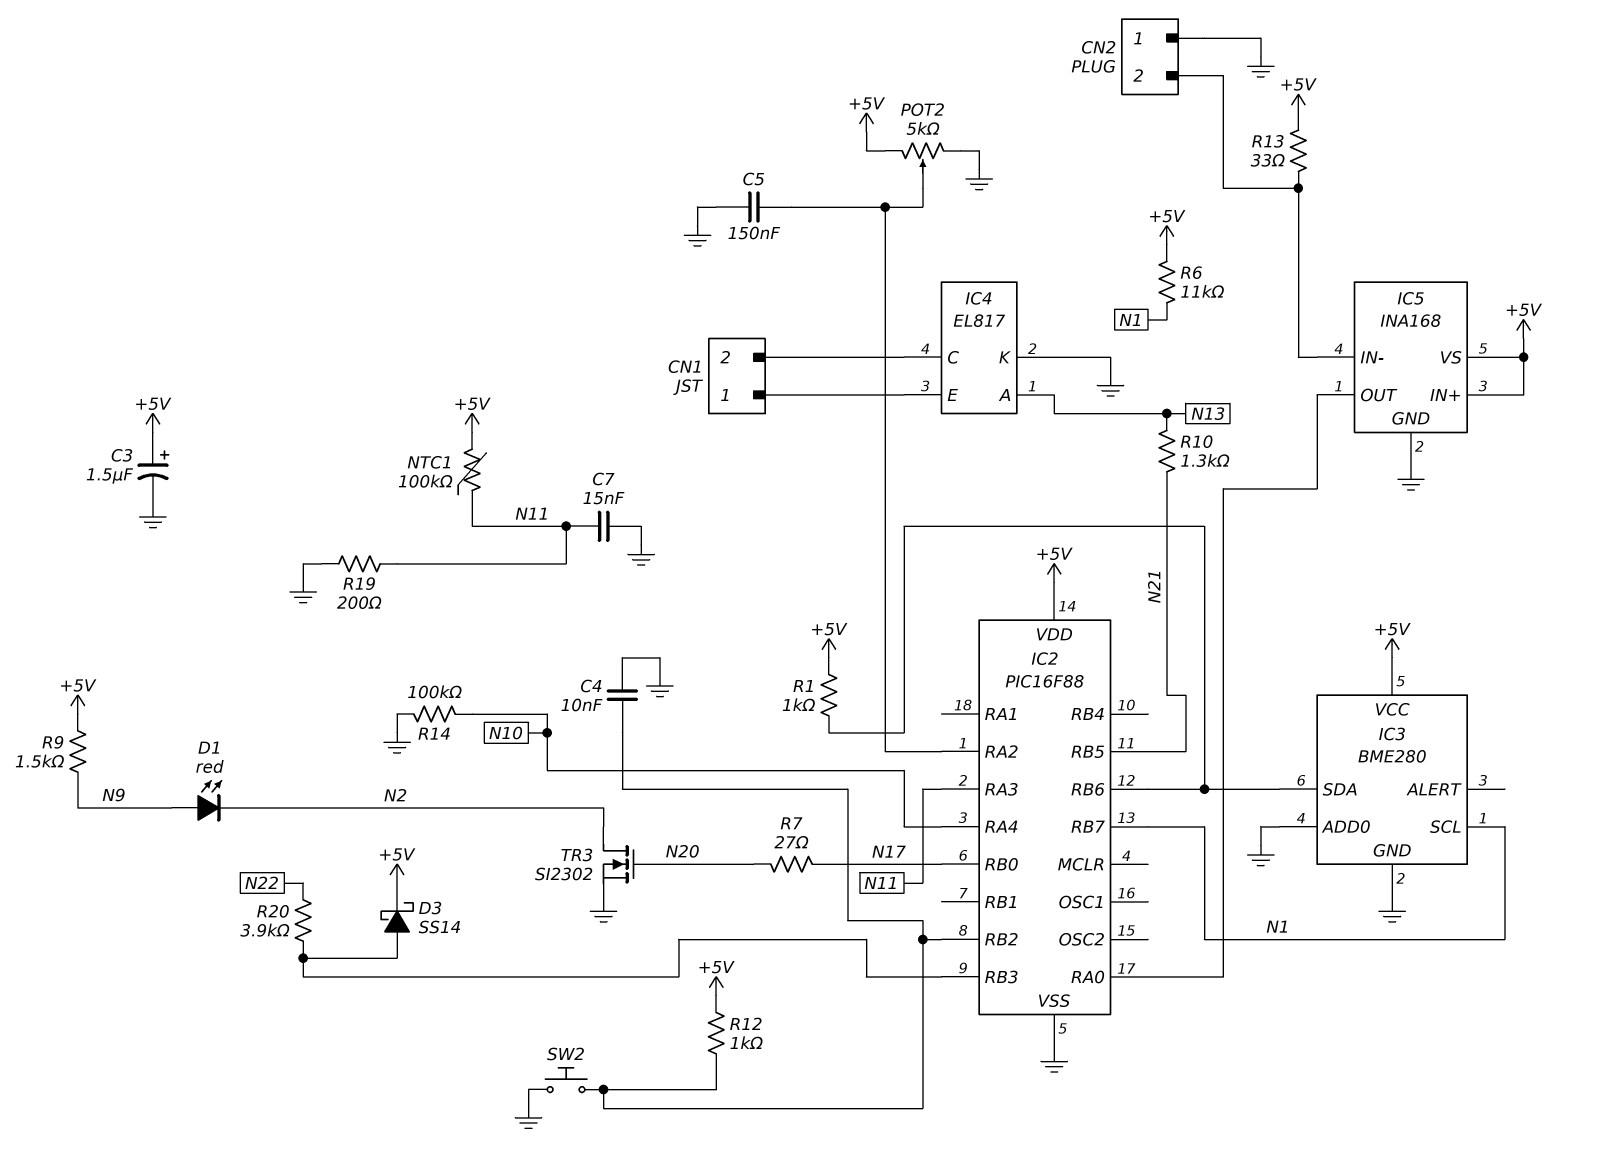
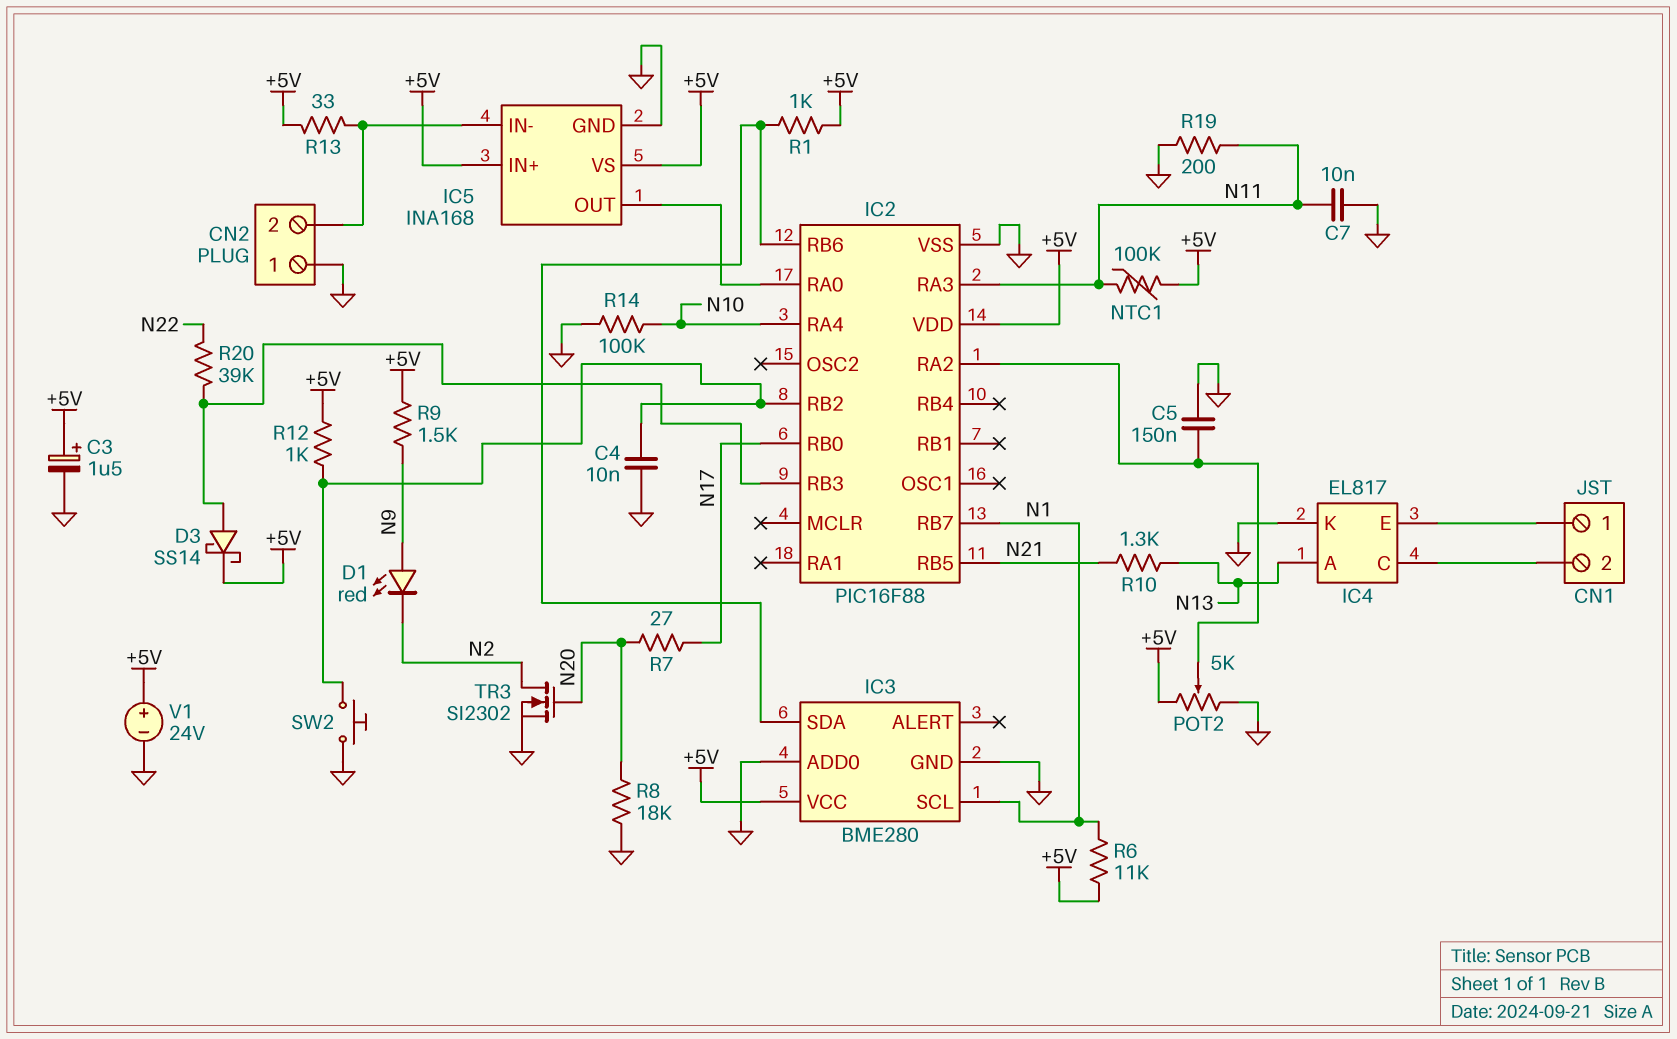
C7: 15nF (GND, N11) -> 10nF (GND, N11)
R8: none -> 18k (GND, N20)
R20: 3.9k (IC2/RB3, N22) -> 39k (IC2/RB3, N22)
V1: none -> 24V (plus +5V, minus GND)

